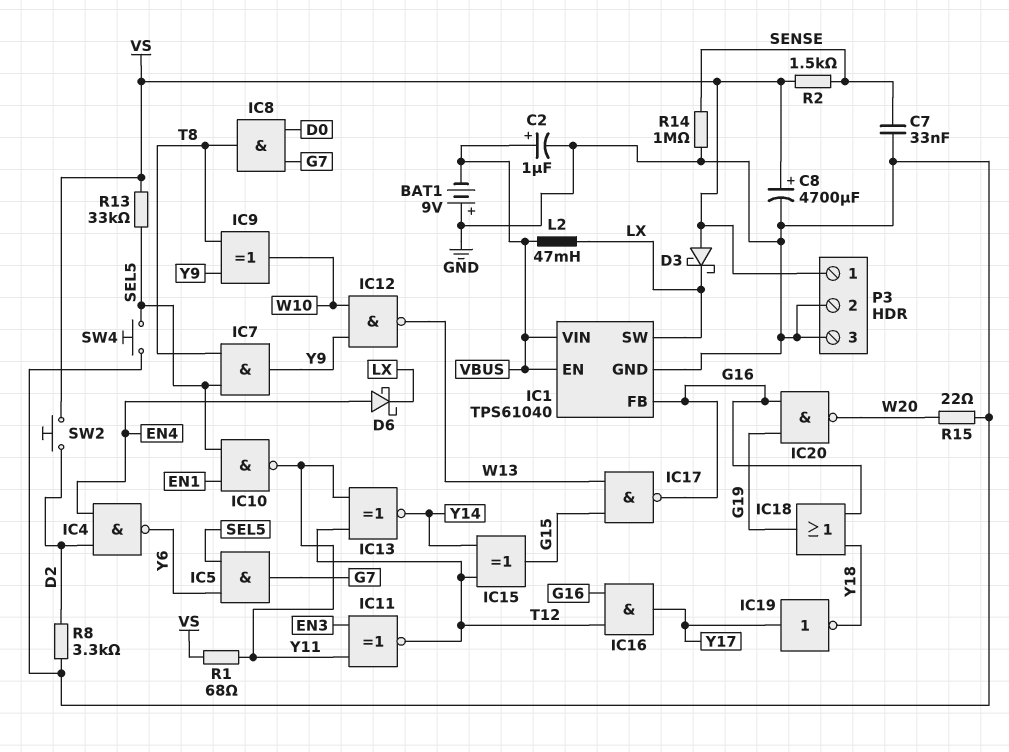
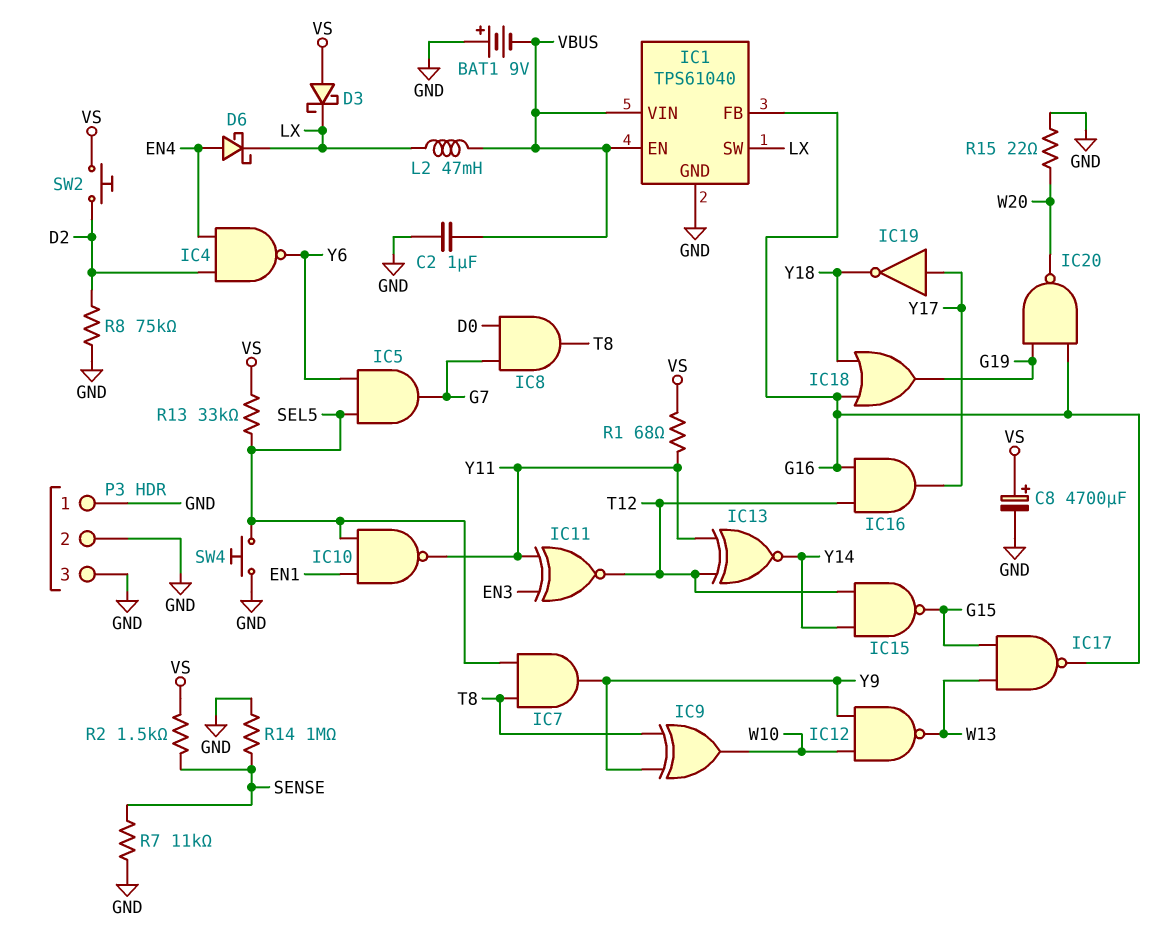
C2: 1uF (plus VBUS, minus GND) -> 1uF (GND, VBUS)
C7: 33nF (GND, SENSE) -> none
IC15: XOR (in T12, in Y14, out G15) -> NAND (in T12, in Y14, out G15)
P3 pin 1: VS -> GND
R7: none -> 11k (GND, SENSE)
R8: 3.3k (D2, GND) -> 75k (D2, GND)

